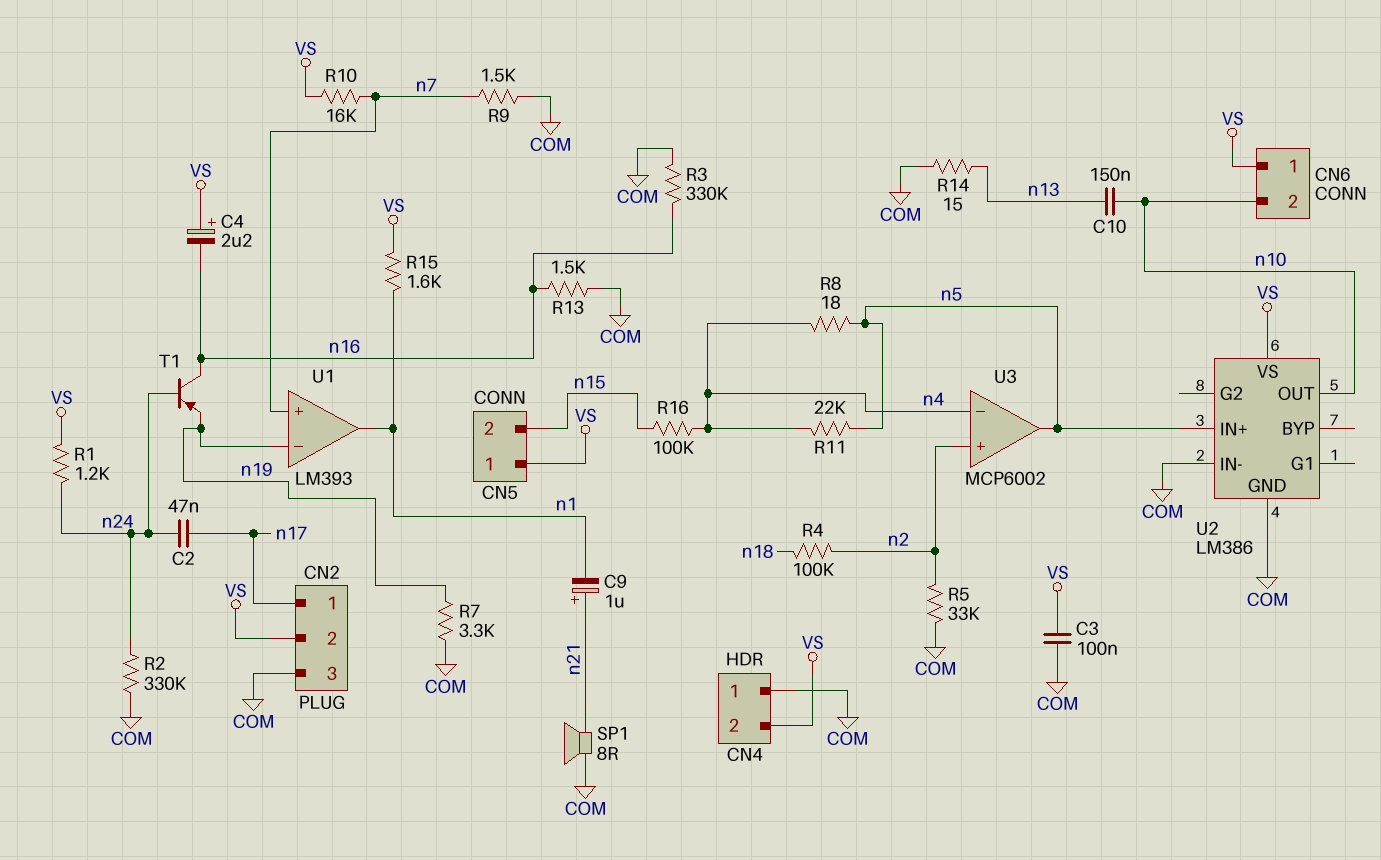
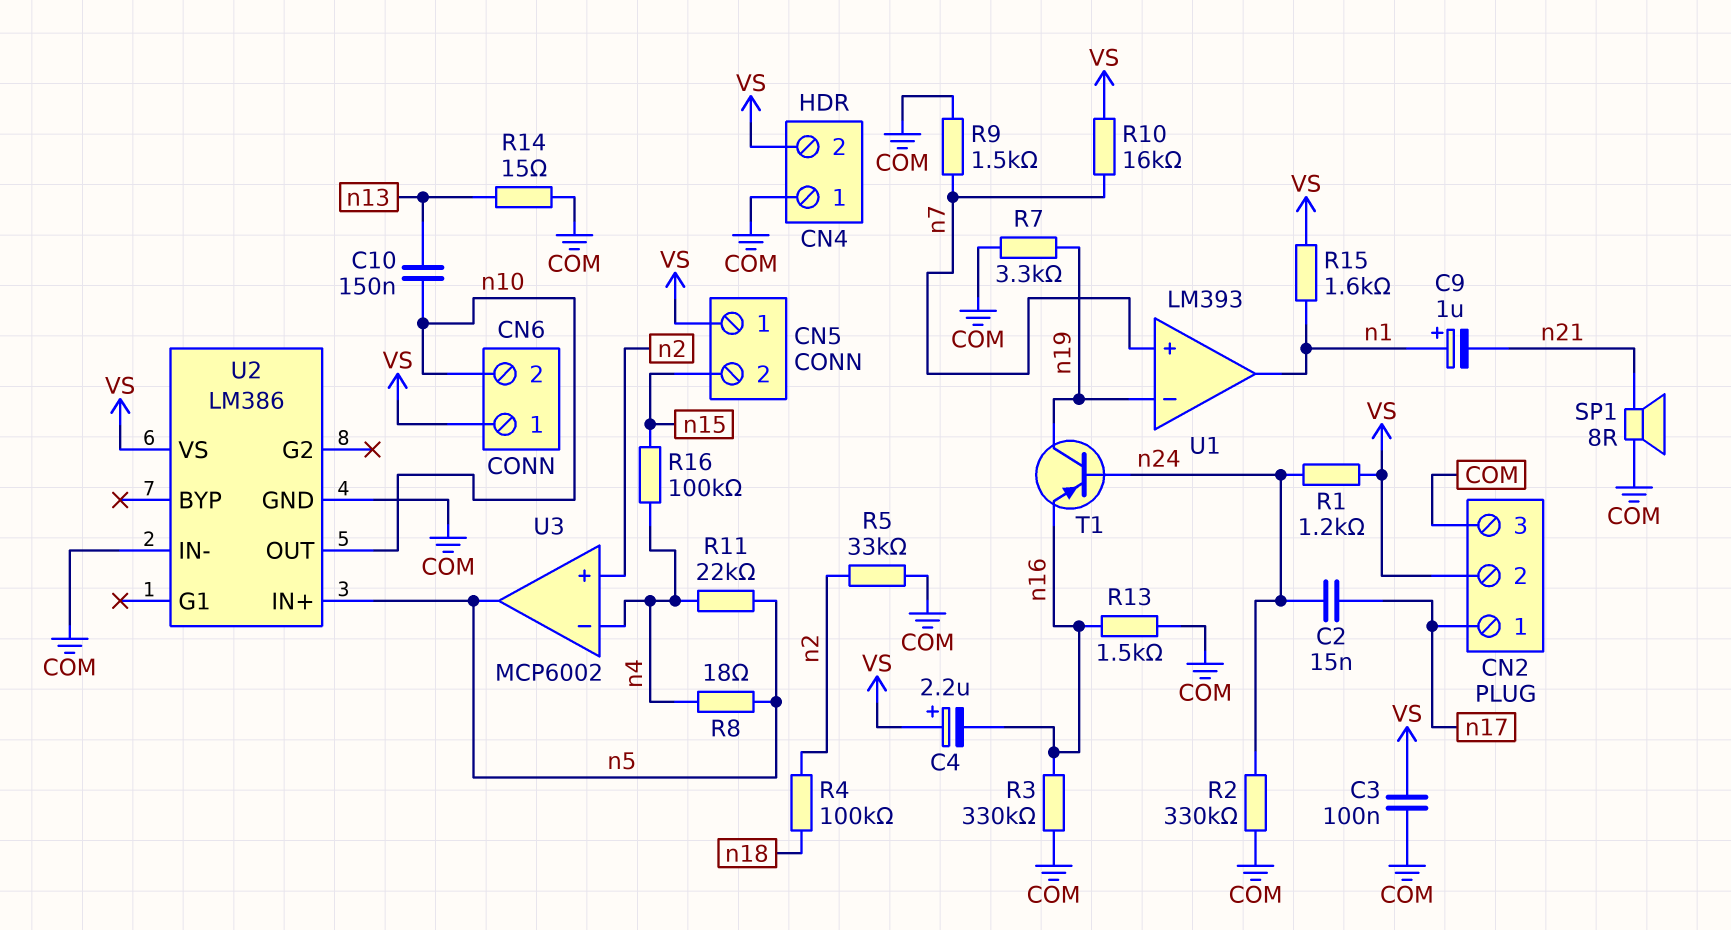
C2: 47nF (n17, n24) -> 15nF (n17, n24)
C9: 1uF (plus n21, minus n1) -> 1uF (plus n1, minus n21)
T1: PNP (B n24, C n16, E n19) -> PNP (B n24, C n19, E n16)

